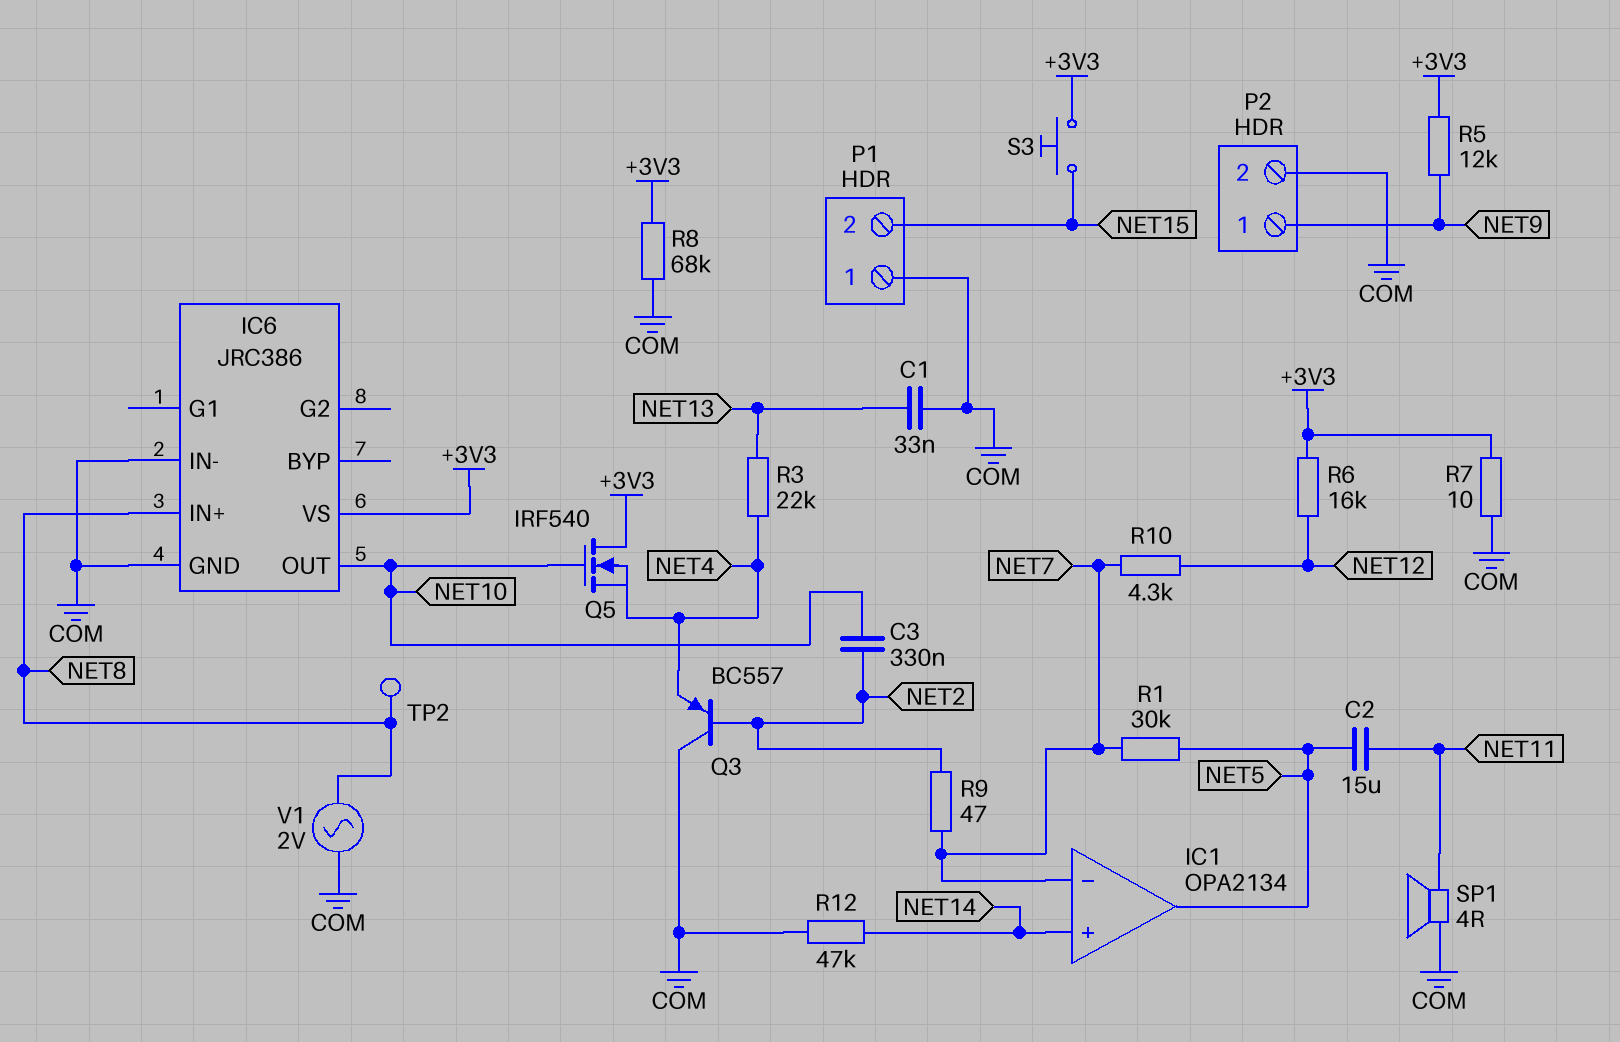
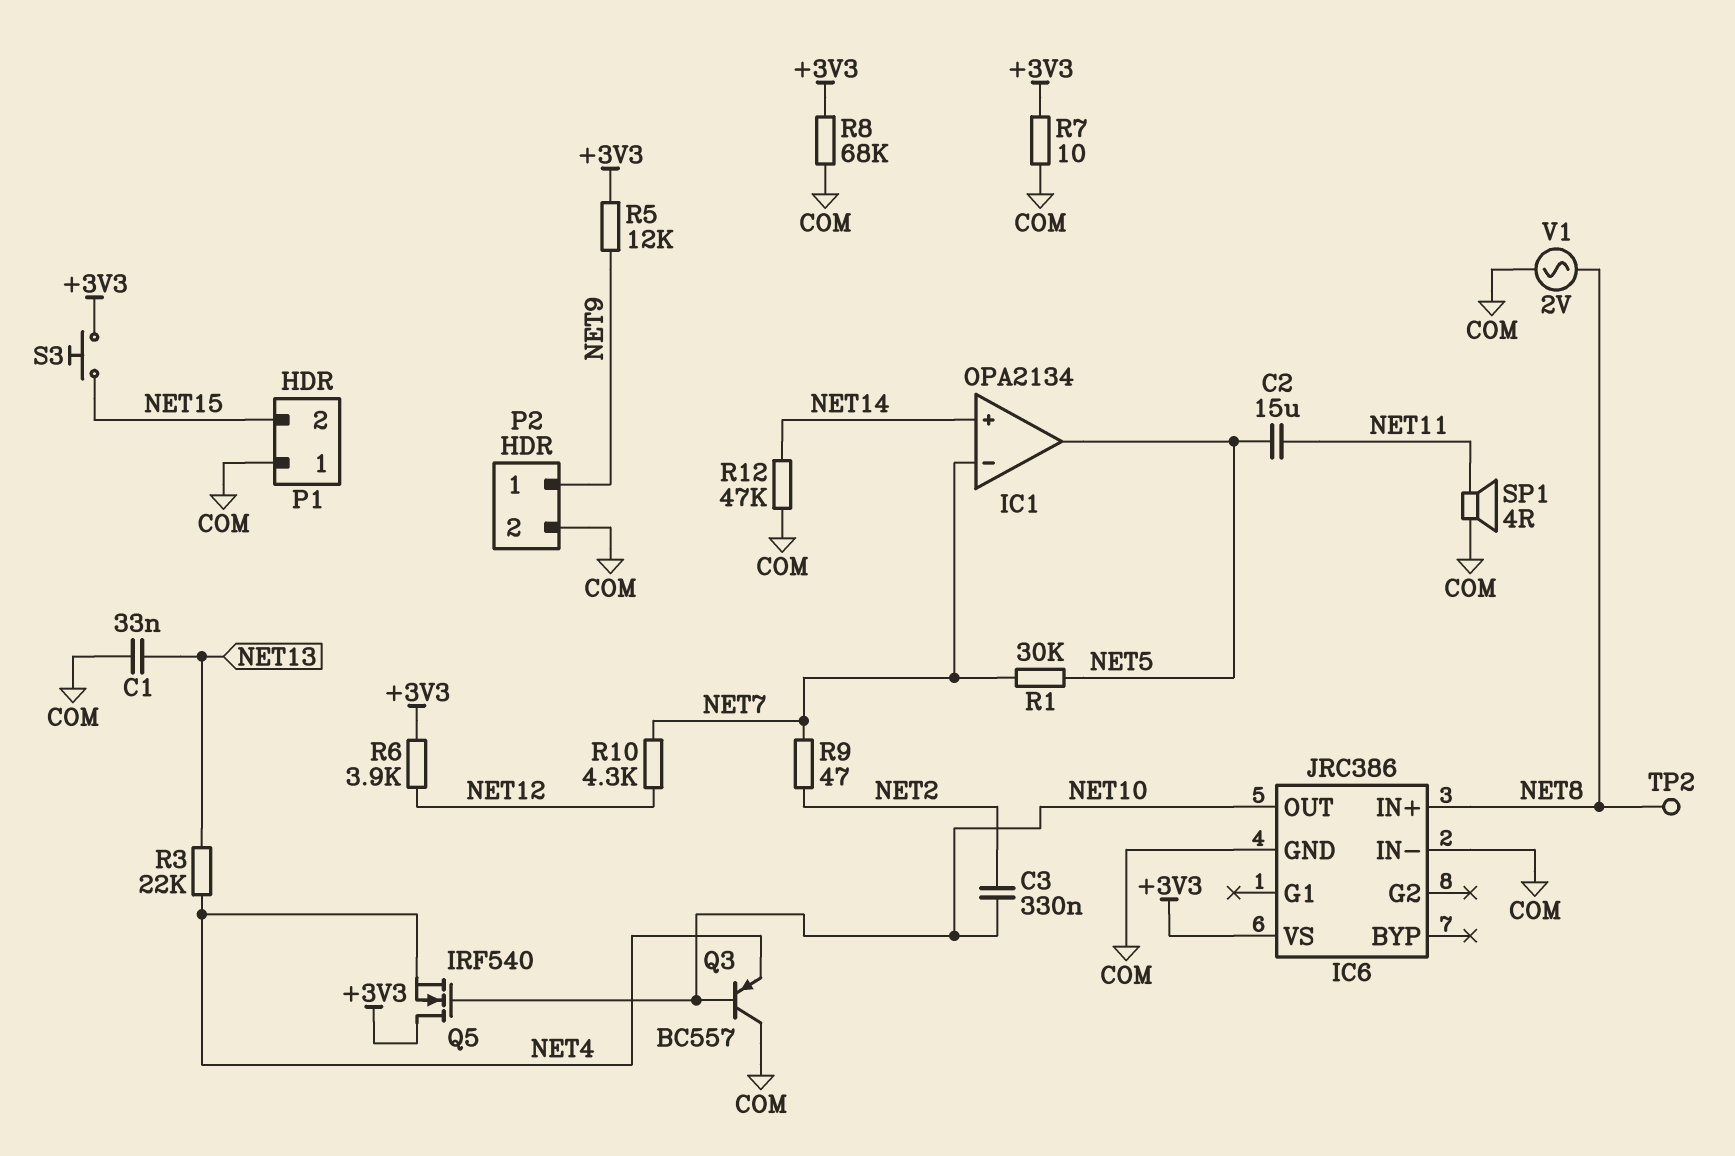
Q3: PNP BC557 (B NET2, C COM, E NET4) -> PNP BC557 (B NET10, C COM, E NET4)
R6: 16k (+3V3, NET12) -> 3.9k (+3V3, NET12)

